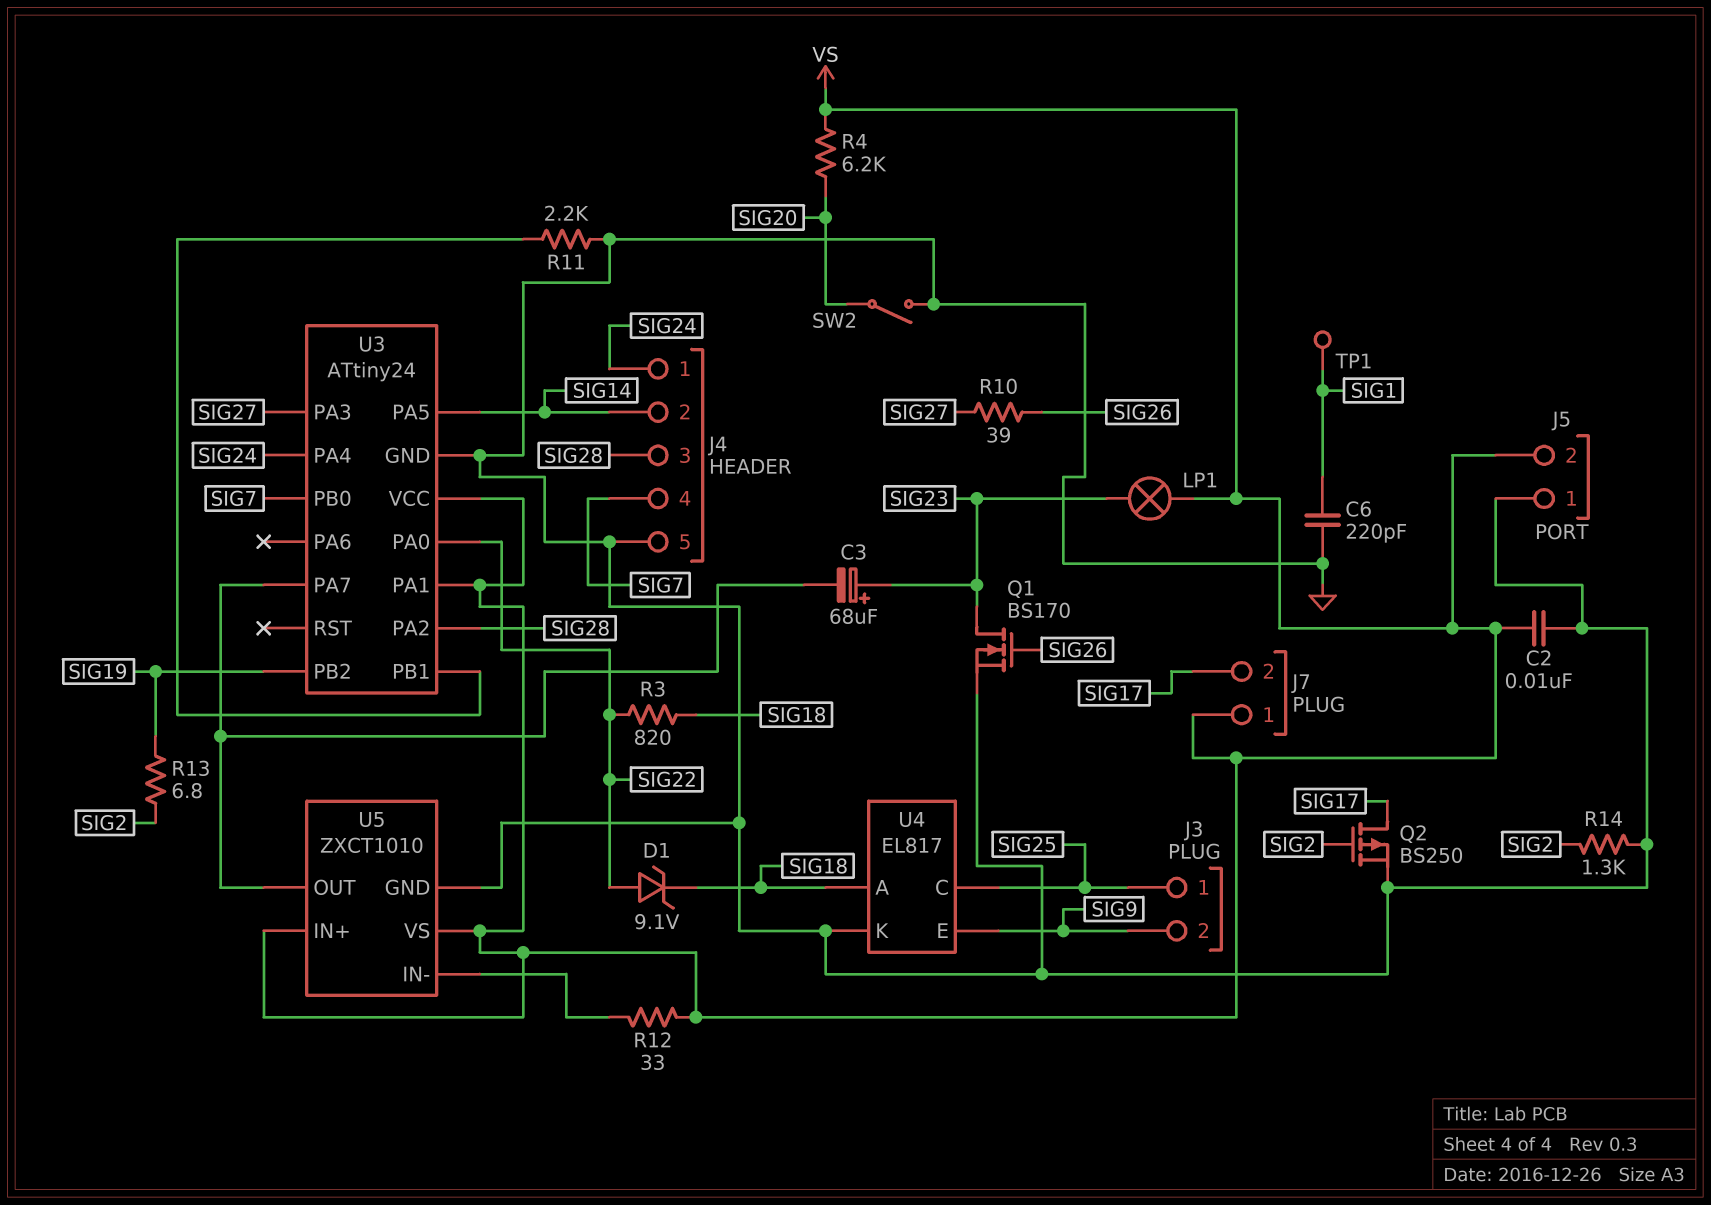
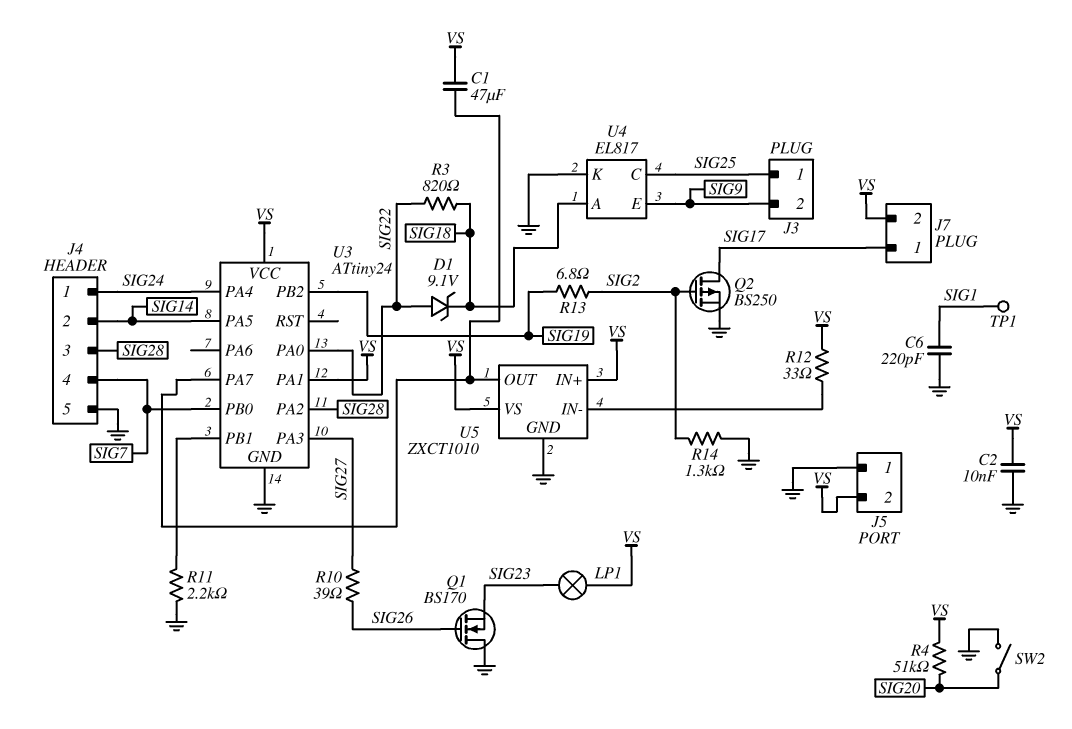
C1: none -> 47uF (U3/PA7, VS)
C3: 68uF (plus SIG23, minus U3/PA7) -> none
J7 pin 1: VS -> SIG17
J7 pin 2: SIG17 -> VS
Q1: NMOS BS170 (G SIG26, D SIG23, S GND) -> NMOS BS170 (G SIG26, D GND, S SIG23)
R4: 6.2k (SIG20, VS) -> 51k (SIG20, VS)

